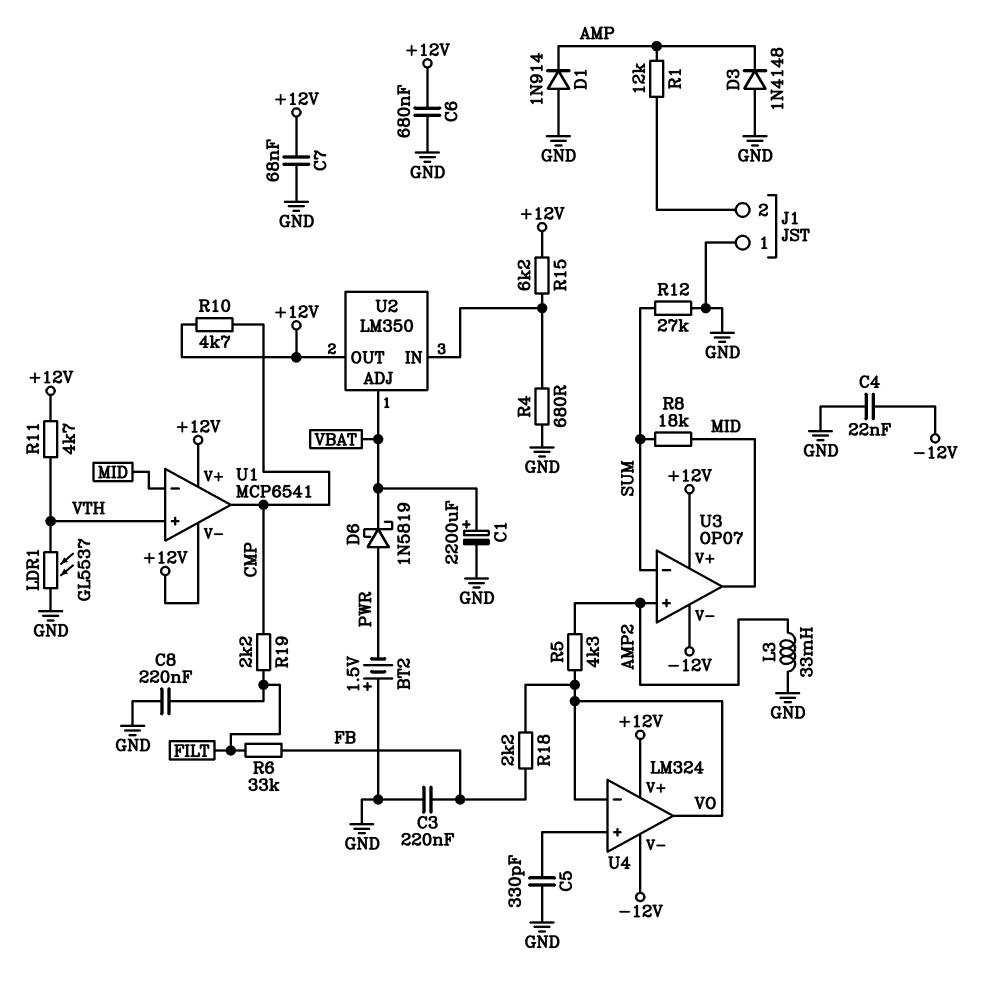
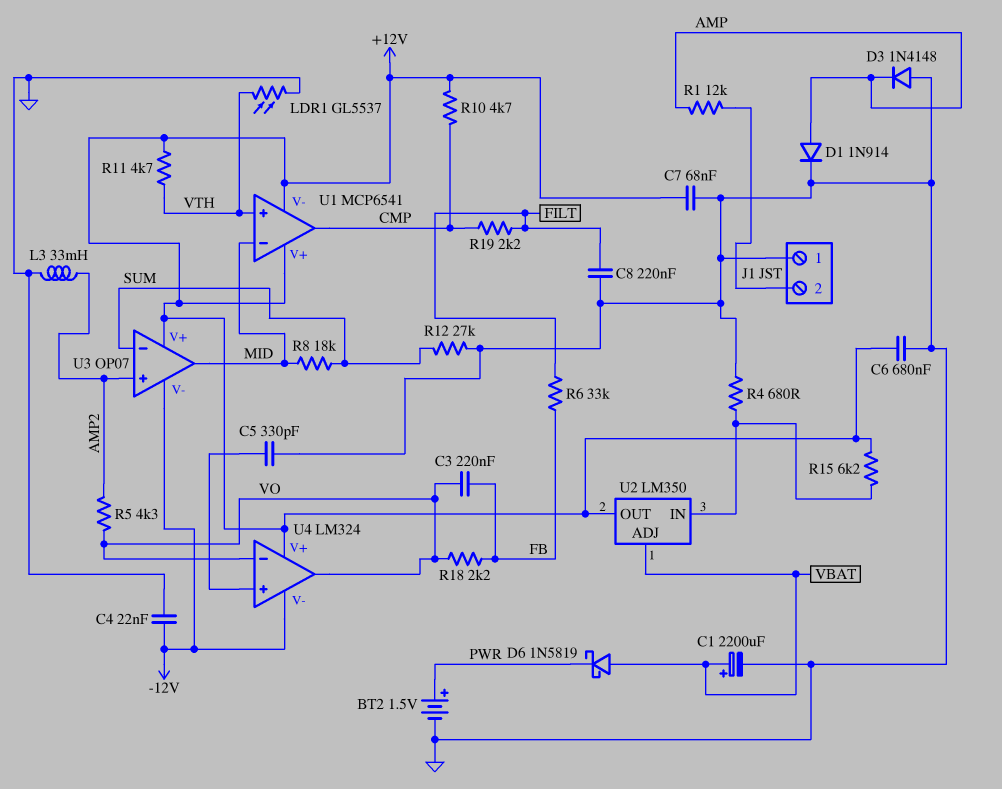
BT2: 1.5V (plus GND, minus PWR) -> 1.5V (plus PWR, minus GND)
C3: 220nF (FB, GND) -> 220nF (FB, VO)
D1: diode 1N914 (A GND, K AMP) -> diode 1N914 (A AMP, K GND)
D6: schottky 1N5819 (A PWR, K VBAT) -> schottky 1N5819 (A VBAT, K PWR)

